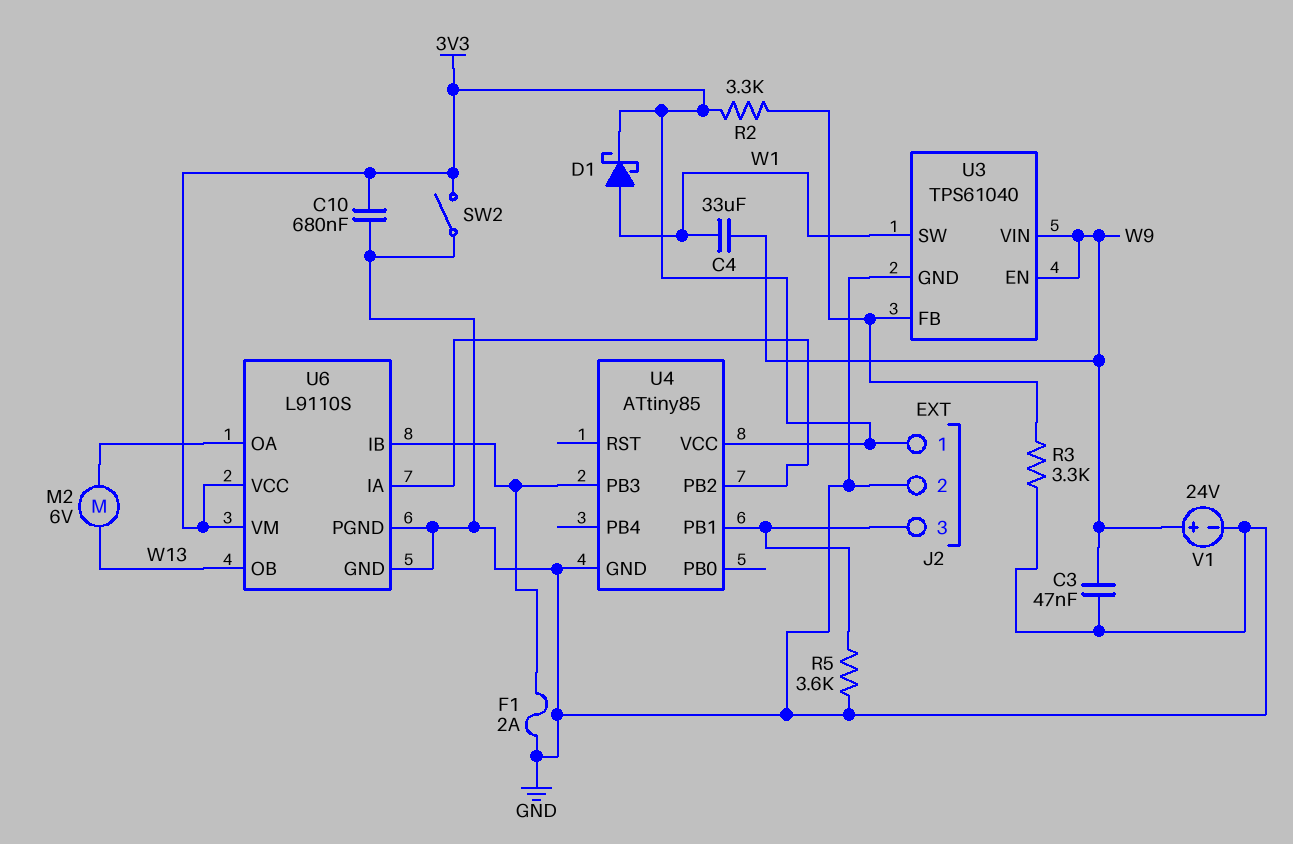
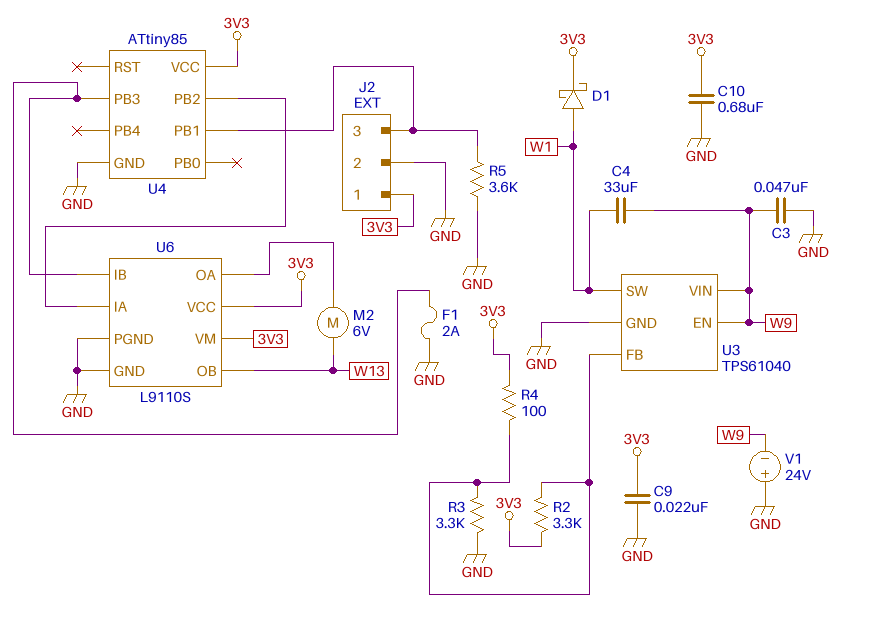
C9: none -> 22nF (3V3, GND)
R4: none -> 100 (3V3, U3/FB)
SW2: switch (3V3, GND) -> none
V1: 24V (plus W9, minus GND) -> 24V (plus GND, minus W9)

